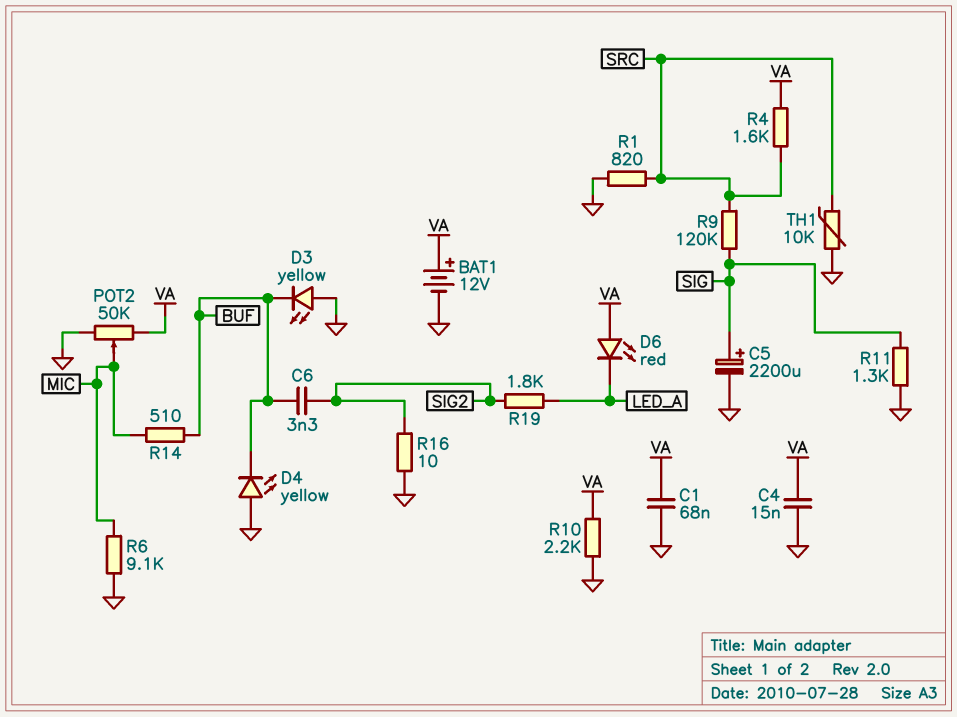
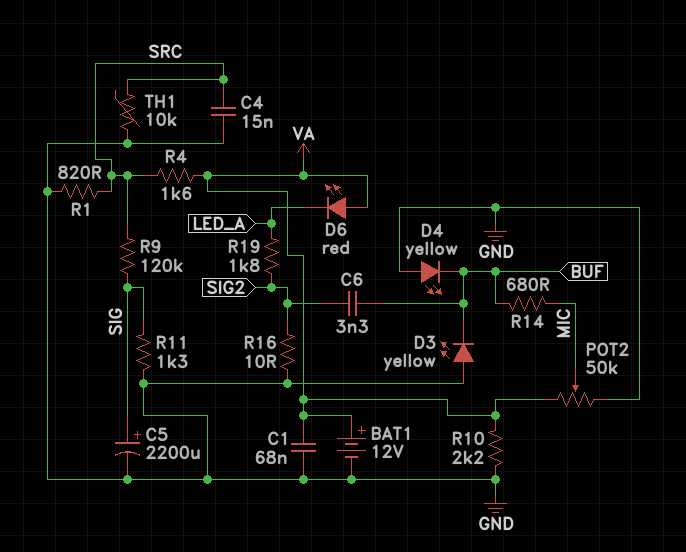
C4: 15nF (GND, VA) -> 15nF (GND, SRC)
R6: 9.1k (GND, MIC) -> none
R14: 510 (BUF, MIC) -> 680 (BUF, MIC)

